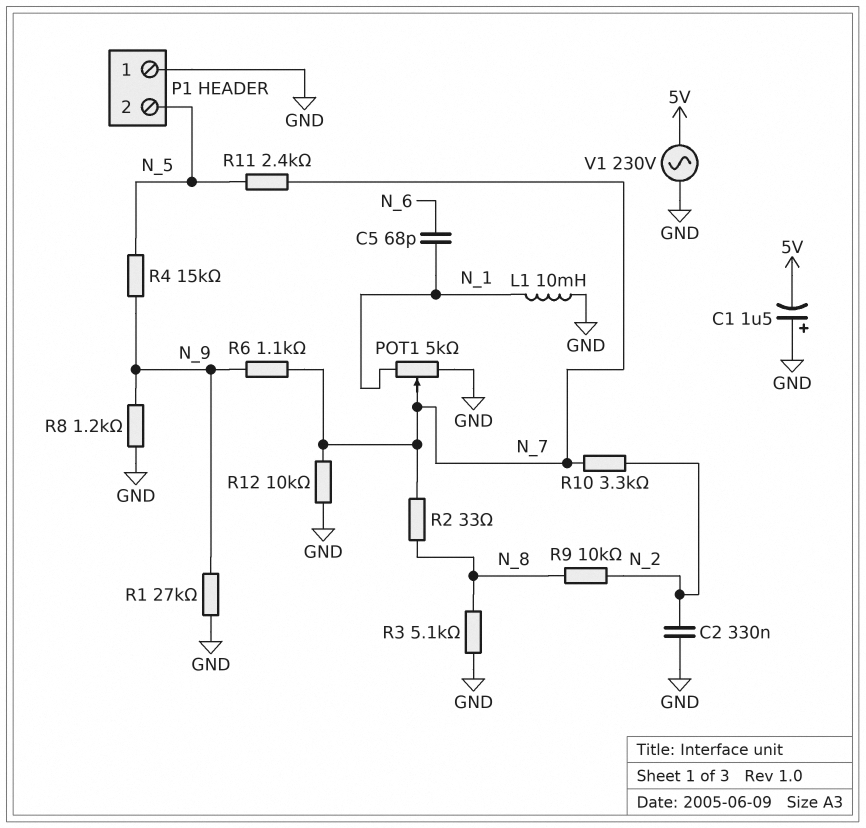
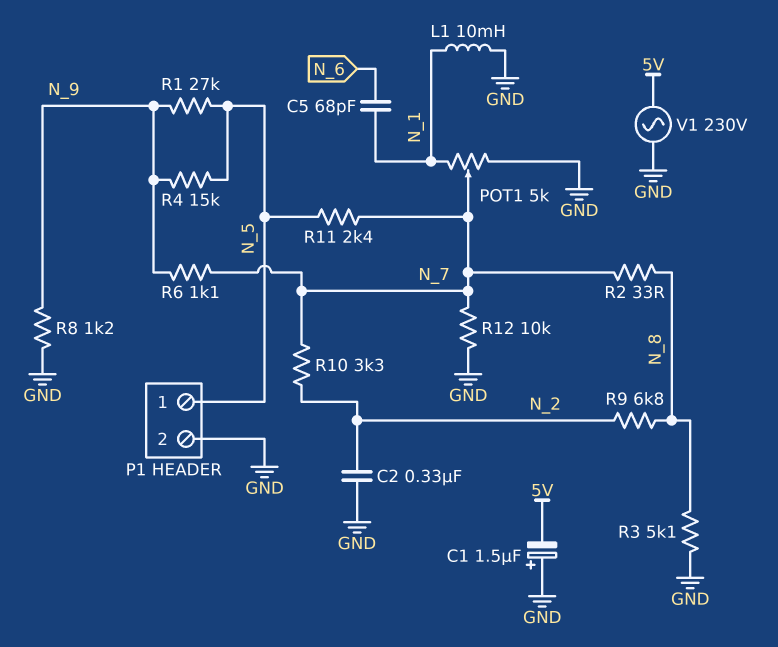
P1 pin 1: GND -> N_5
P1 pin 2: N_5 -> GND
R1: 27k (GND, N_9) -> 27k (N_5, N_9)
R9: 10k (N_2, N_8) -> 6.8k (N_2, N_8)

